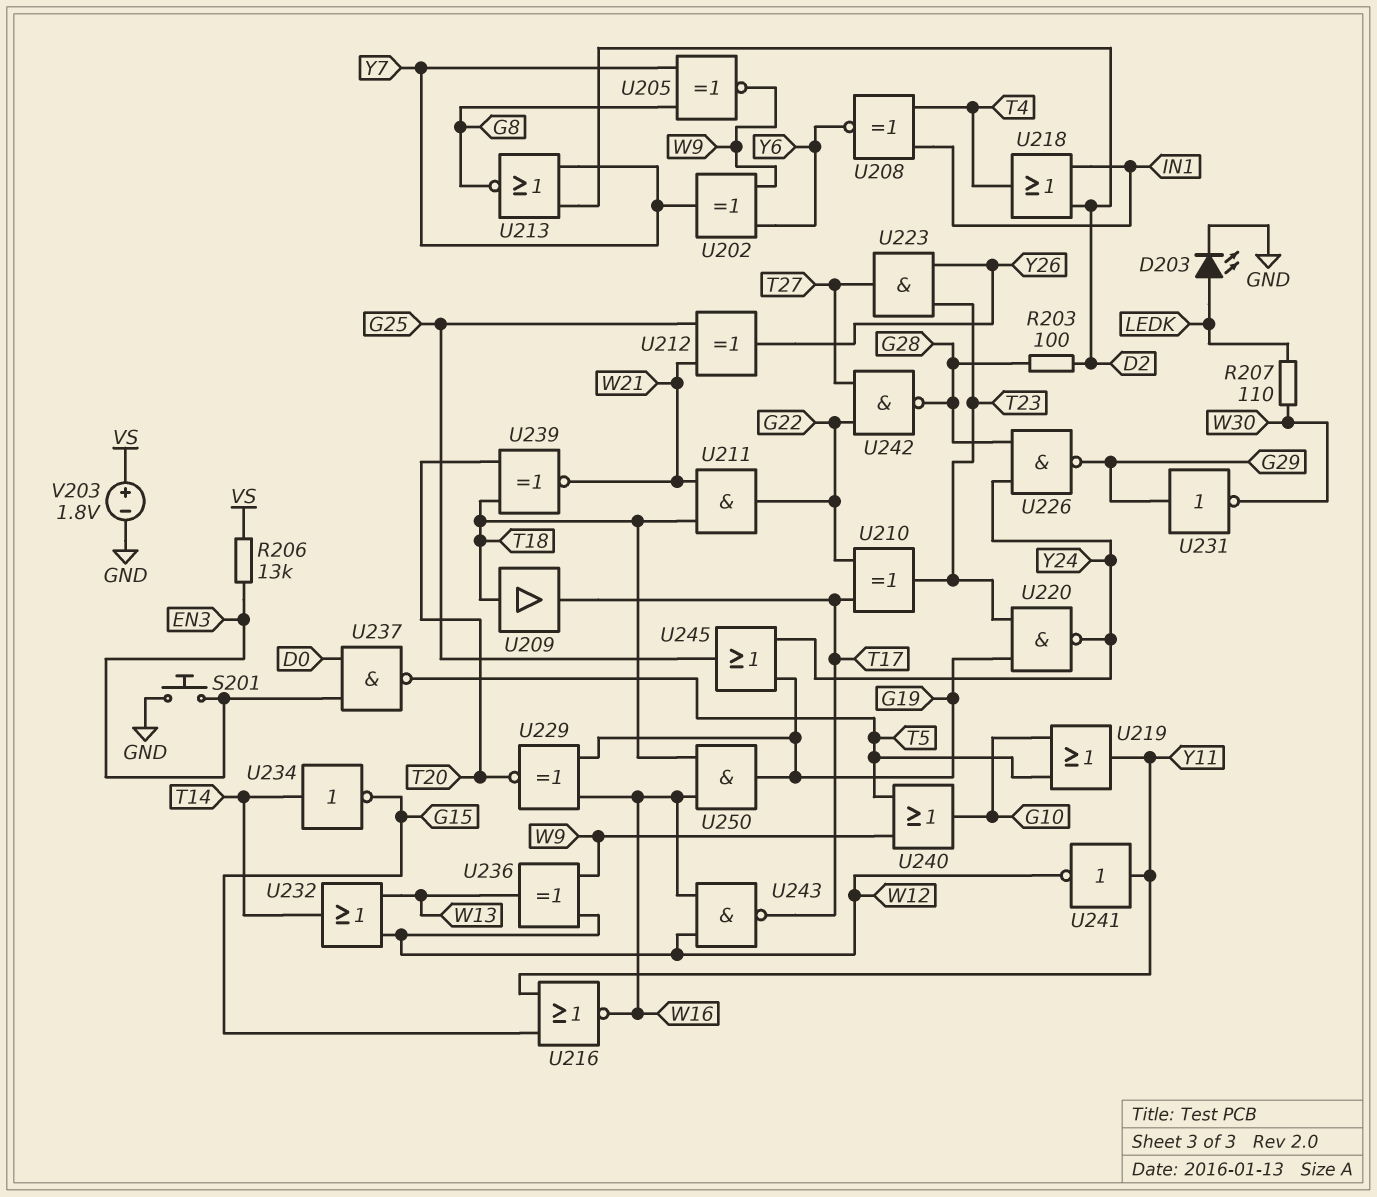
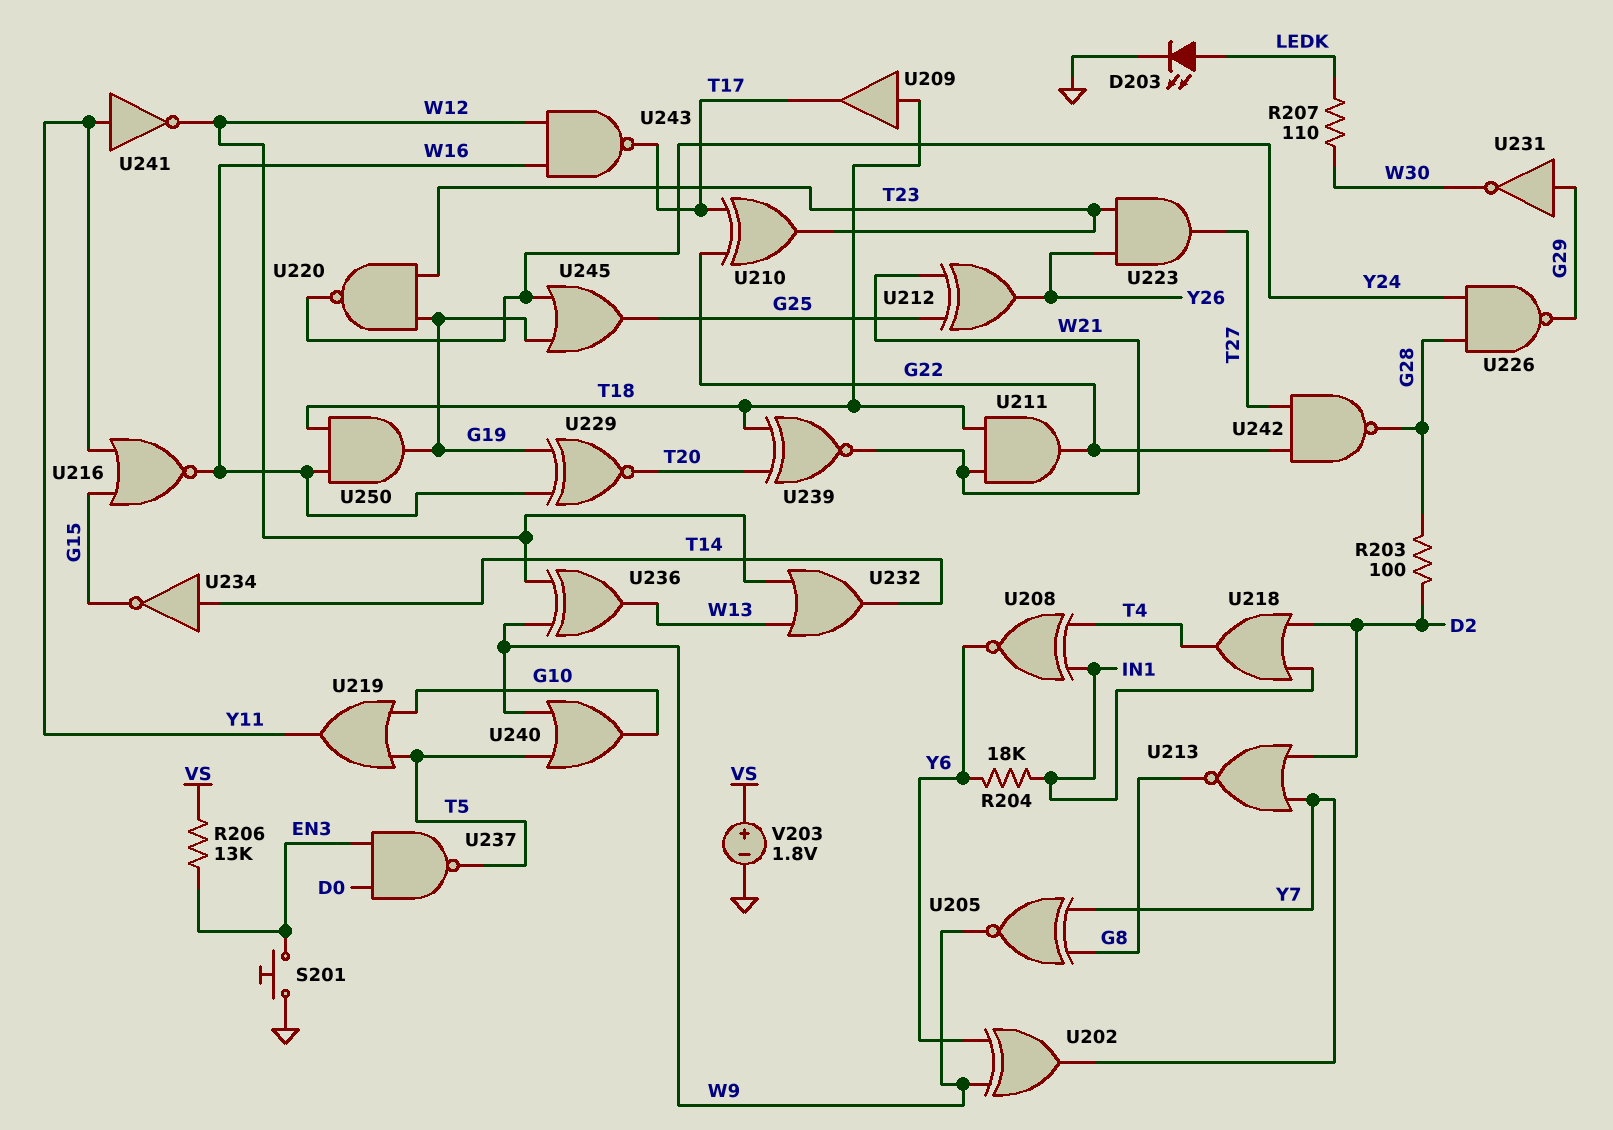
R204: none -> 18k (IN1, Y6)

